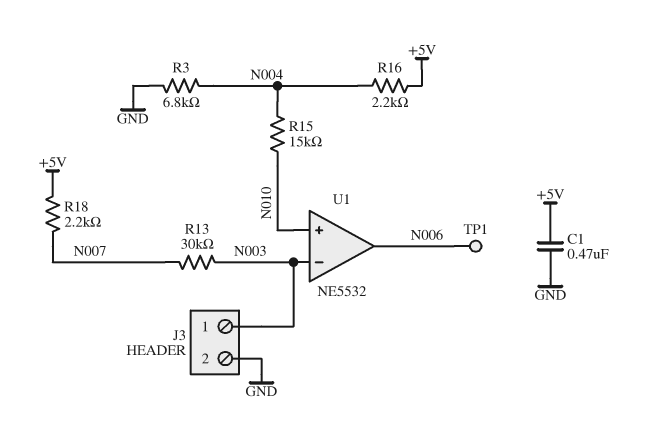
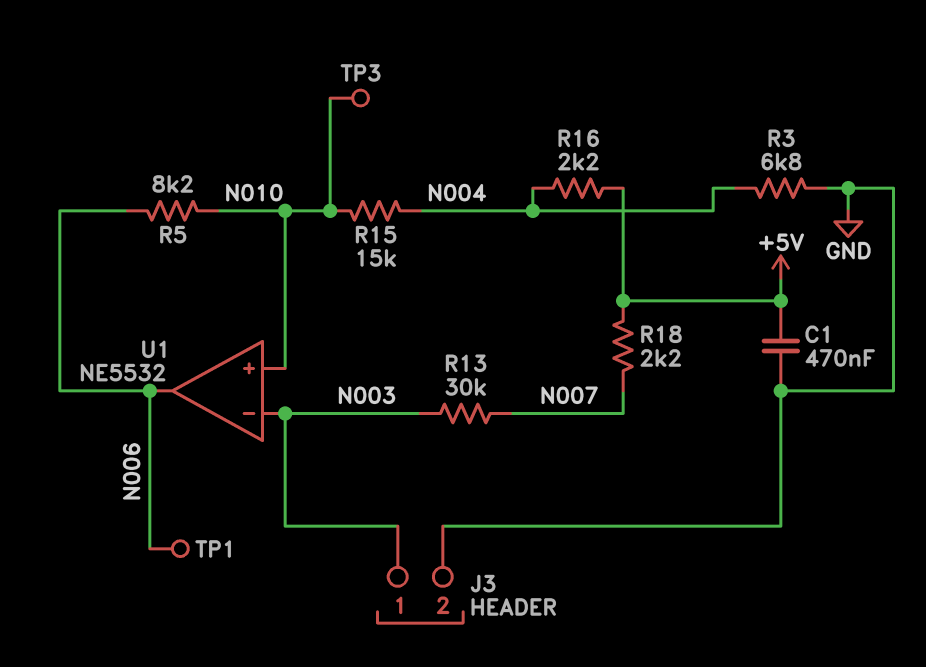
R5: none -> 8.2k (N006, N010)
TP3: none -> test point (N010)

